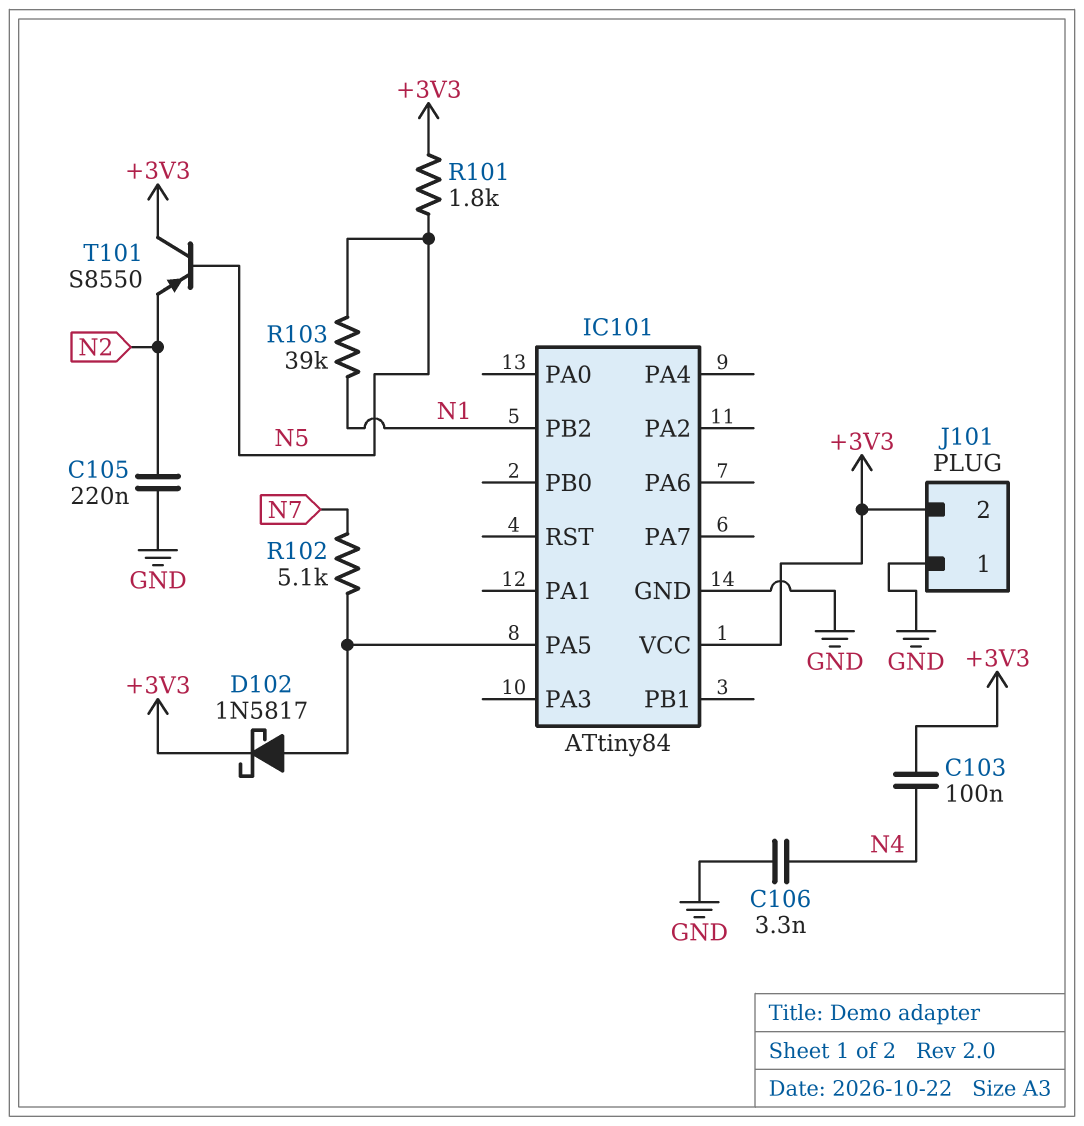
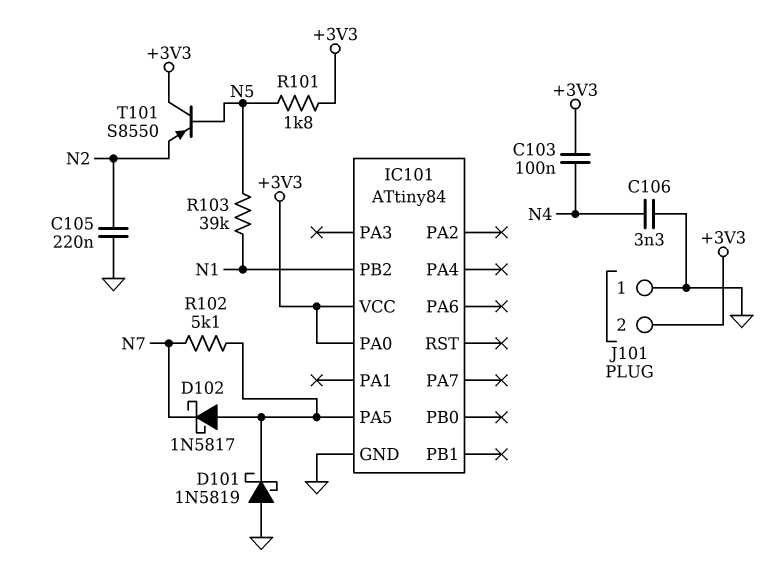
D101: none -> schottky 1N5819 (A GND, K IC101/PA5)
D102: schottky 1N5817 (A IC101/PA5, K +3V3) -> schottky 1N5817 (A IC101/PA5, K N7)
IC101 pin PA0: none -> +3V3

